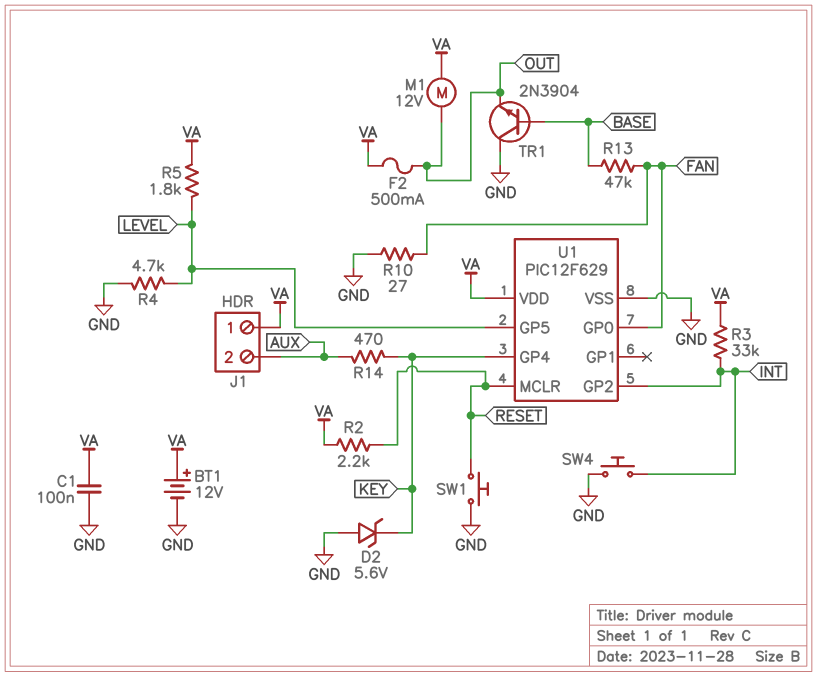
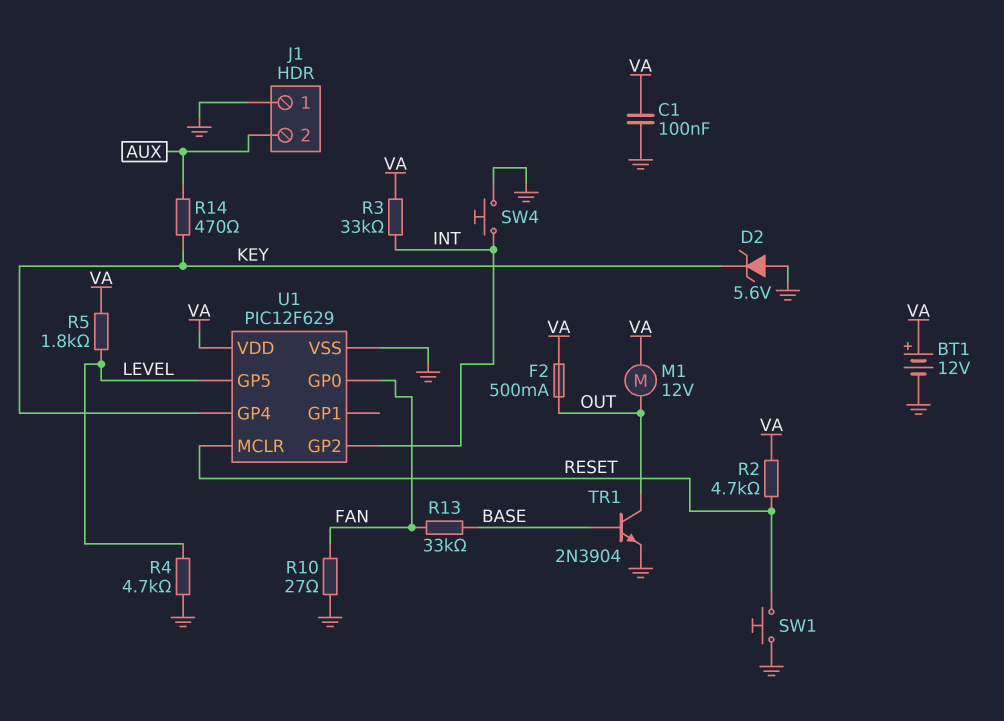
J1 pin 1: VA -> GND
R2: 2.2k (RESET, VA) -> 4.7k (RESET, VA)
R13: 47k (BASE, FAN) -> 33k (BASE, FAN)
TR1: NPN 2N3904 (B BASE, C GND, E OUT) -> NPN 2N3904 (B BASE, C OUT, E GND)

